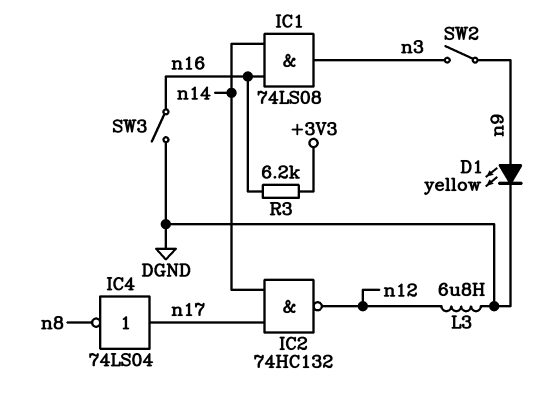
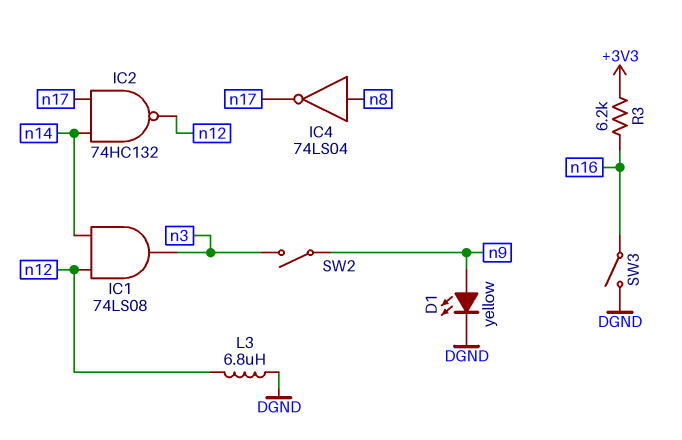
IC1: AND 74LS08 (in n14, in n16, out n3) -> AND 74LS08 (in n12, in n14, out n3)
IC4: NOT 74LS04 (in n17, out n8) -> NOT 74LS04 (in n8, out n17)

